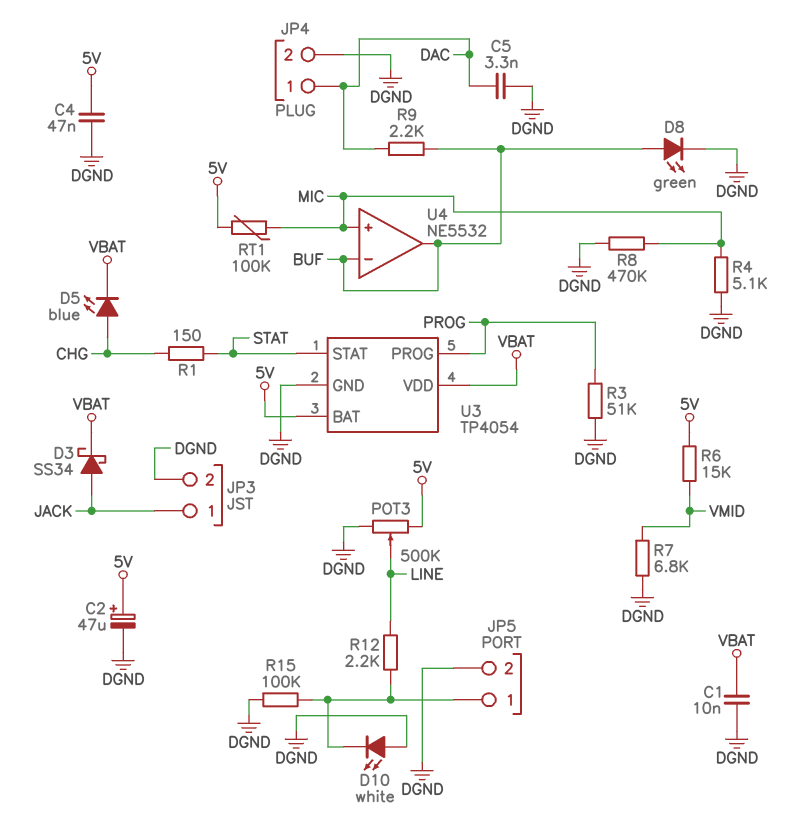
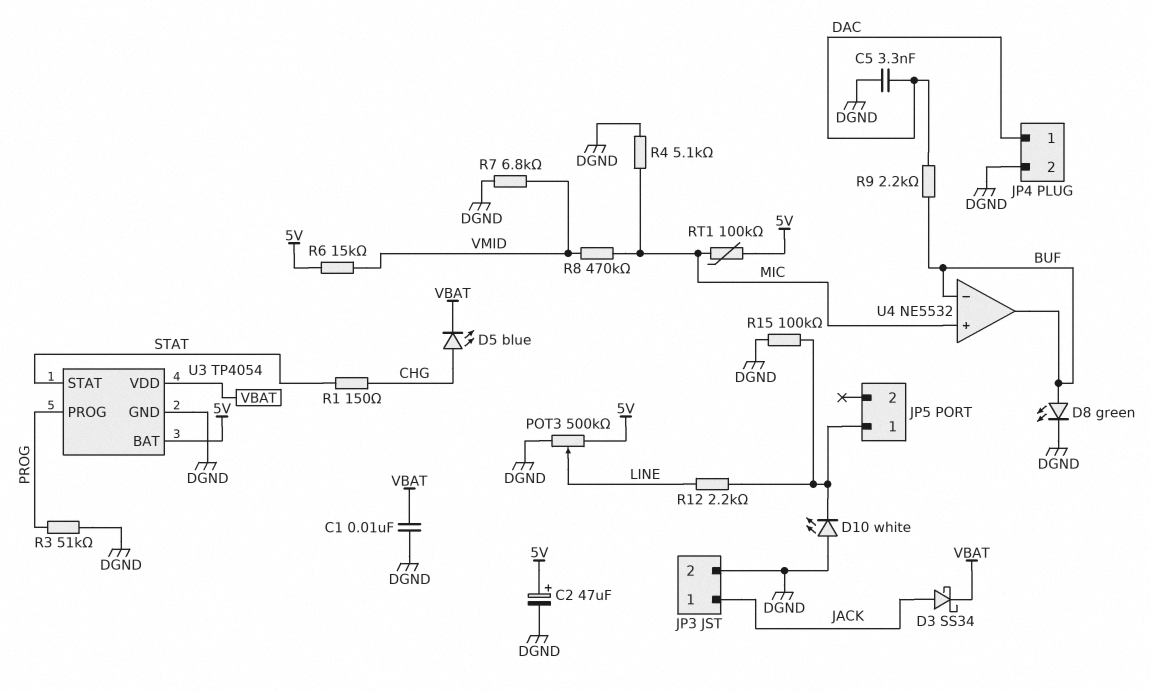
C4: 47nF (5V, DGND) -> none
JP5 pin 2: DGND -> none
R8: 470k (DGND, MIC) -> 470k (MIC, VMID)

